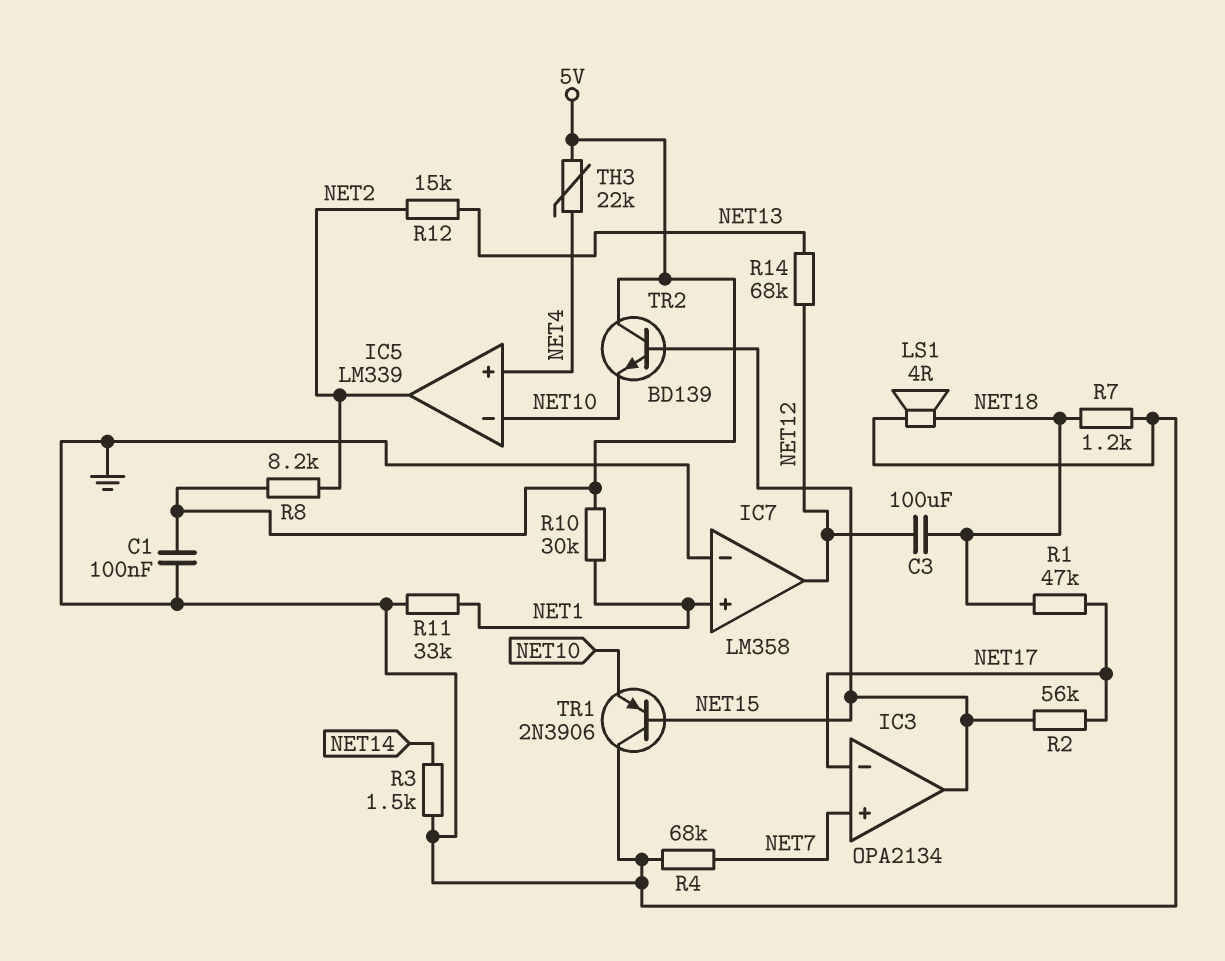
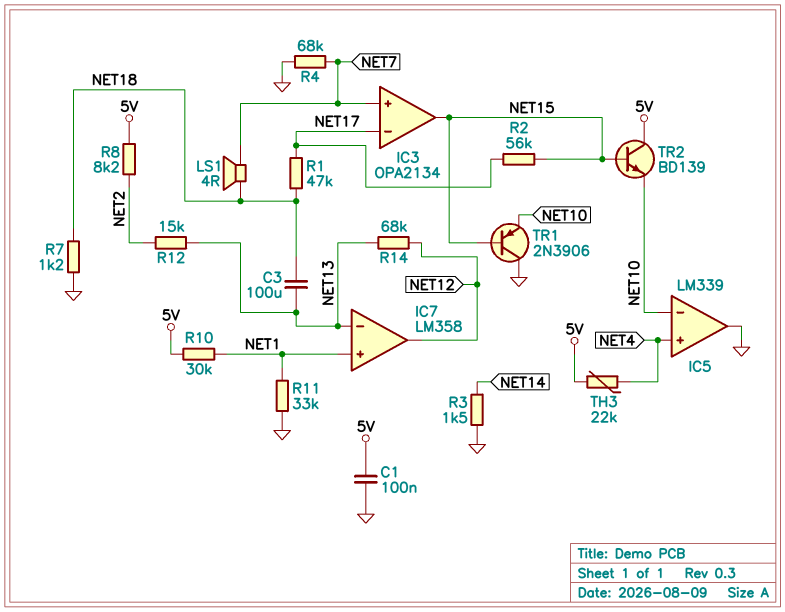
C3: 100uF (NET12, NET18) -> 100uF (NET13, NET18)
IC5 pin out: NET2 -> GND
IC7 pin in-: GND -> NET13
LS1: speaker 4R (GND, NET18) -> speaker 4R (NET7, NET18)

